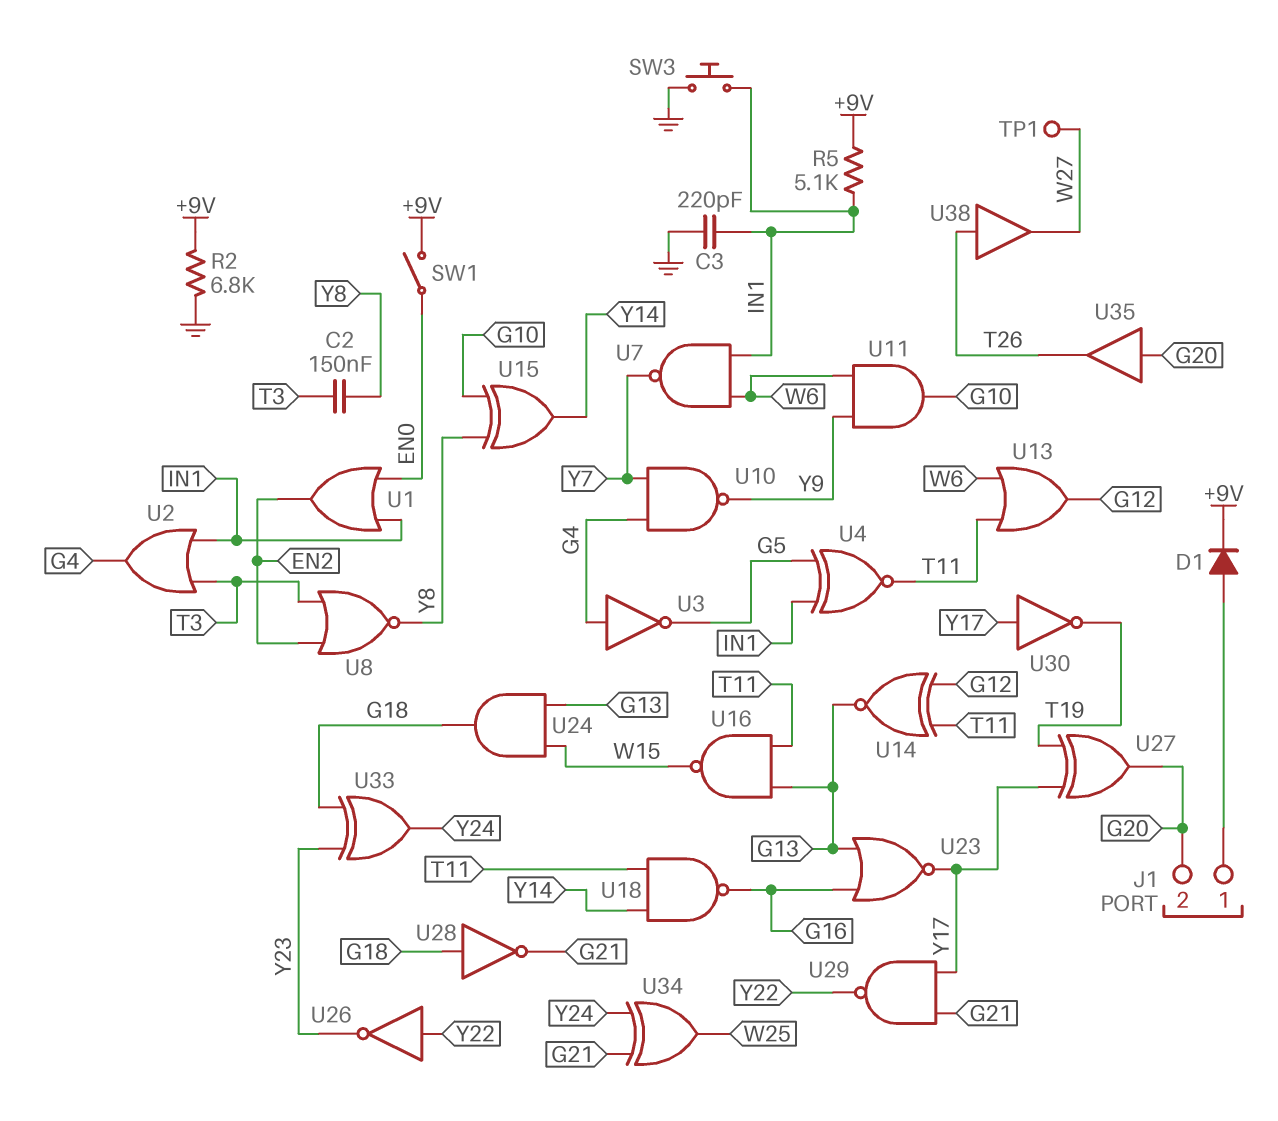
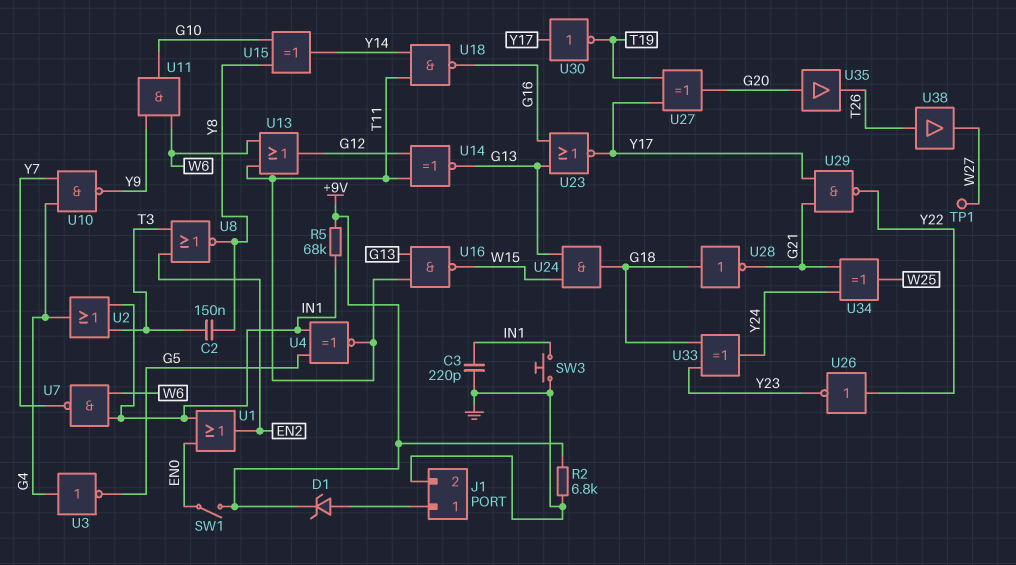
D1: diode (A J1/1, K +9V) -> zener (A J1/1, K +9V)
J1 pin 2: G20 -> GND
R5: 5.1k (+9V, IN1) -> 68k (+9V, IN1)

